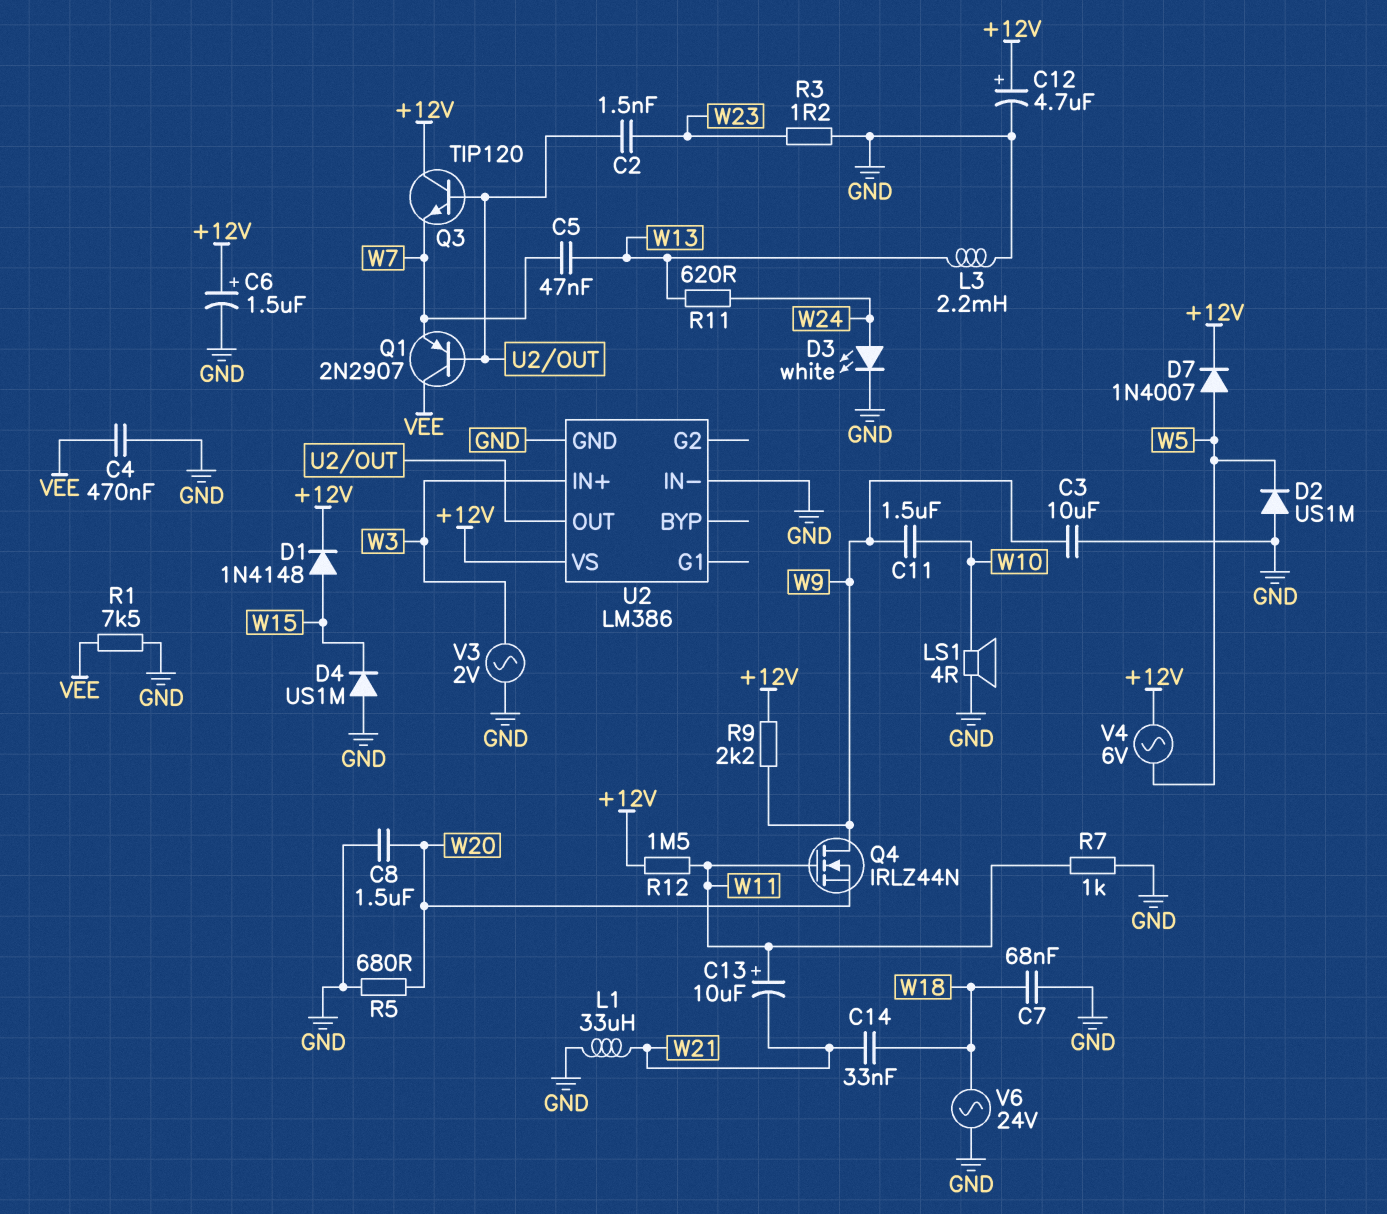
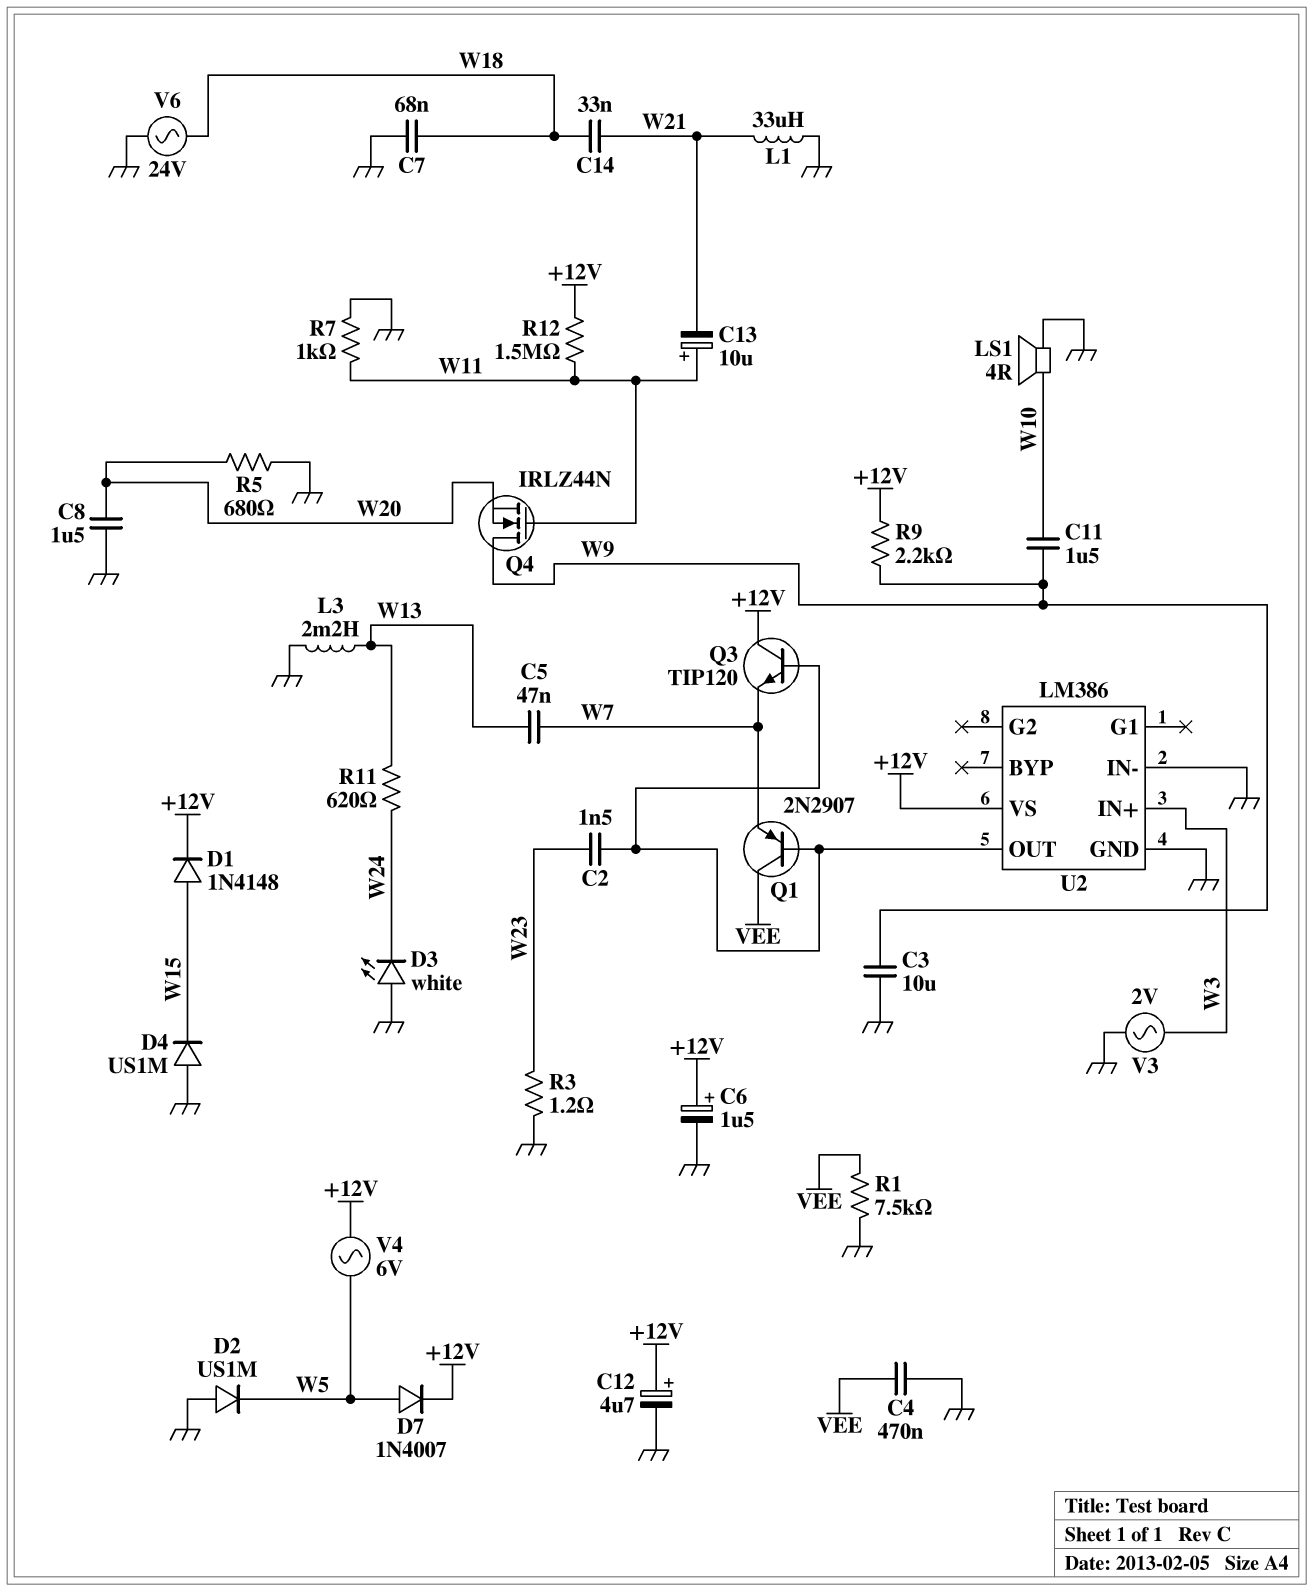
D3: LED white (A W24, K GND) -> LED white (A GND, K W24)

